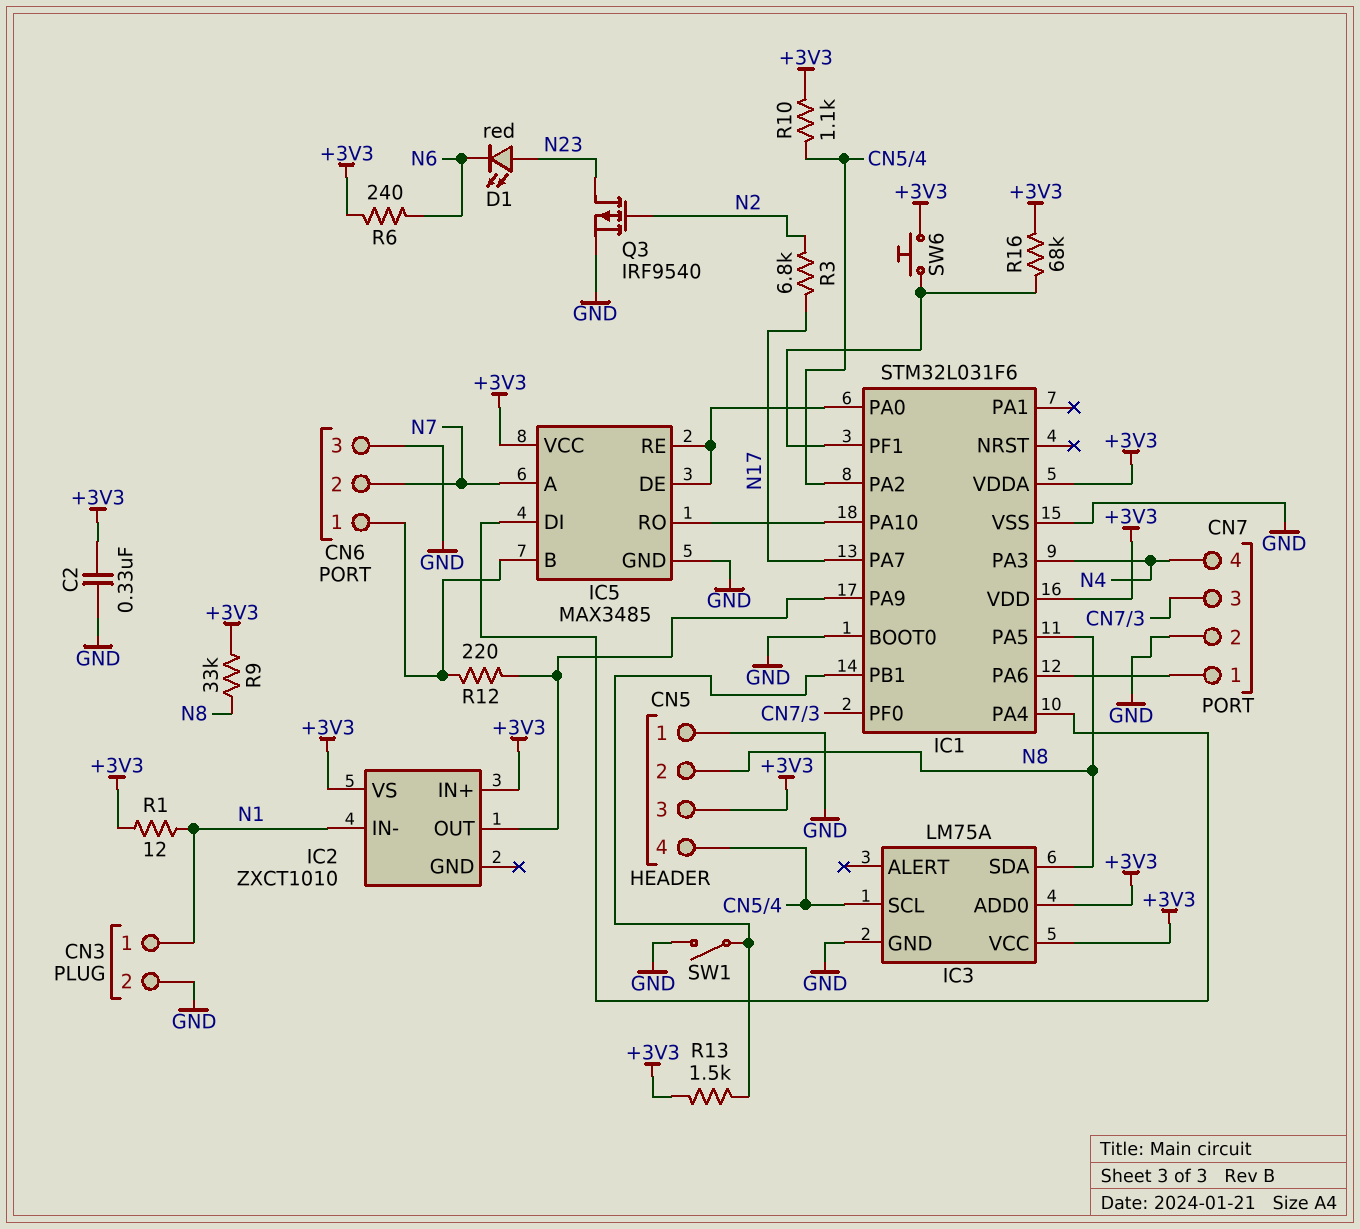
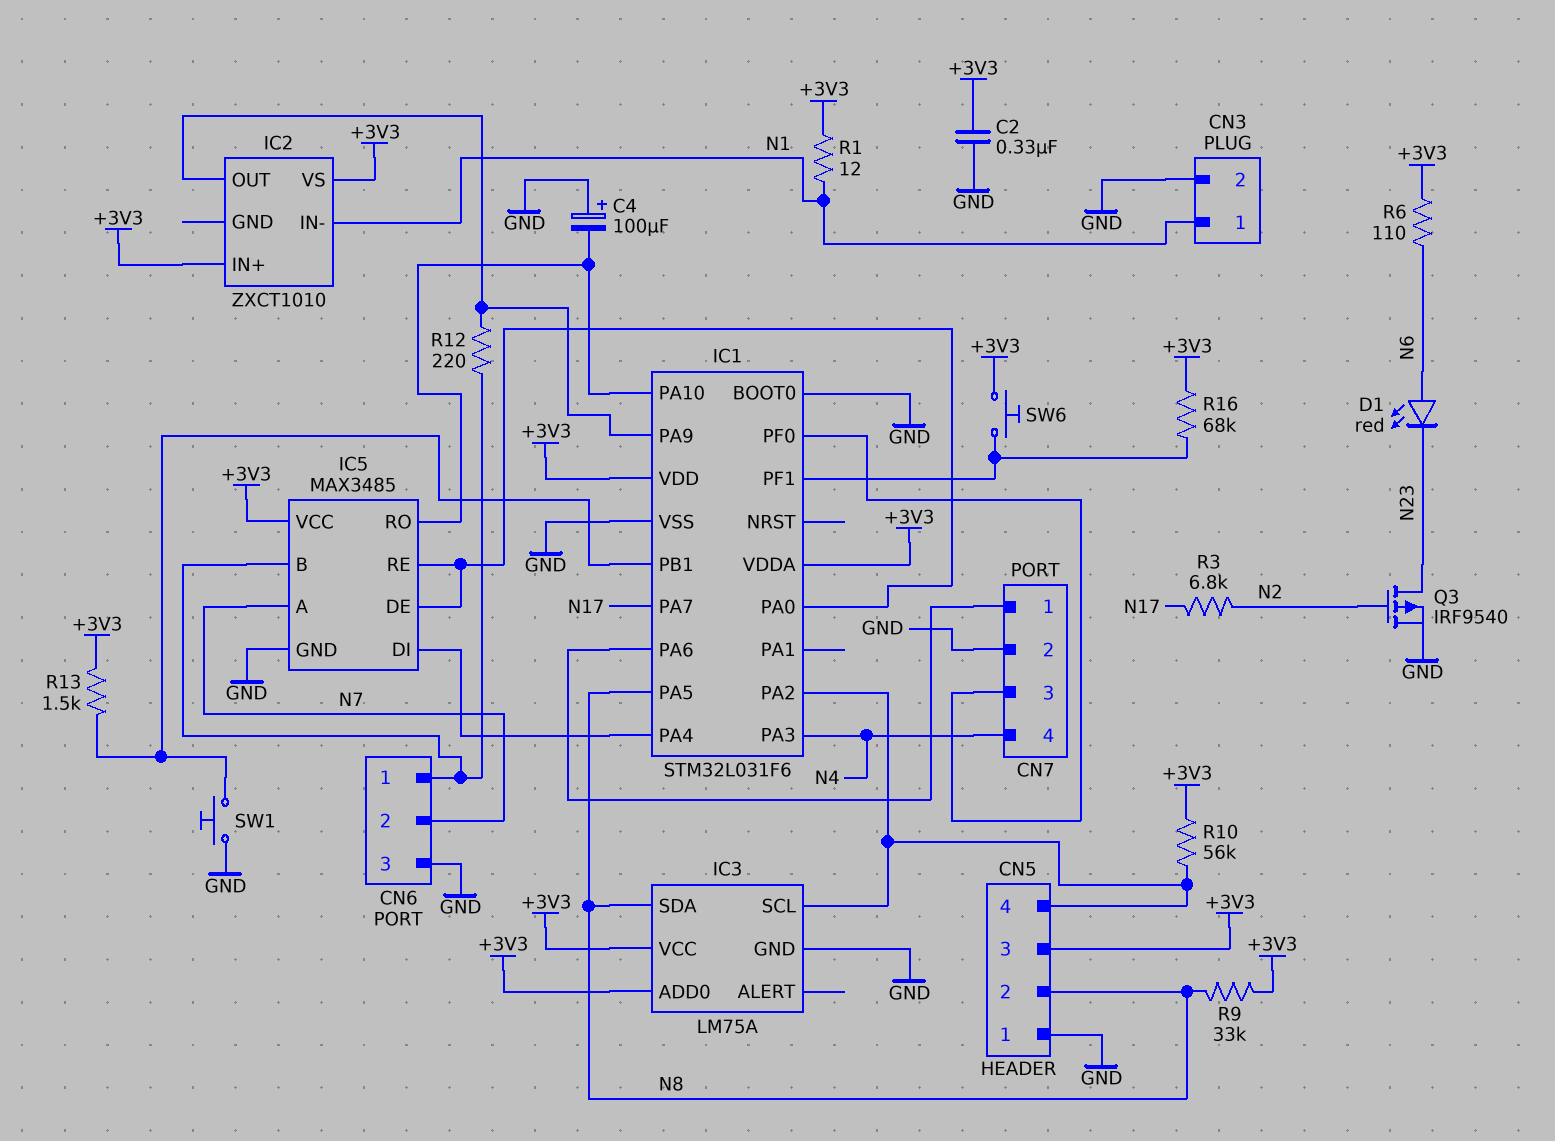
C4: none -> 100uF (plus GND, minus IC1/PA10)
D1: LED red (A N23, K N6) -> LED red (A N6, K N23)
R6: 240 (+3V3, N6) -> 110 (+3V3, N6)
R10: 1.1k (+3V3, CN5/4) -> 56k (+3V3, CN5/4)
SW1: switch (GND, IC1/PB1) -> button (GND, IC1/PB1)

